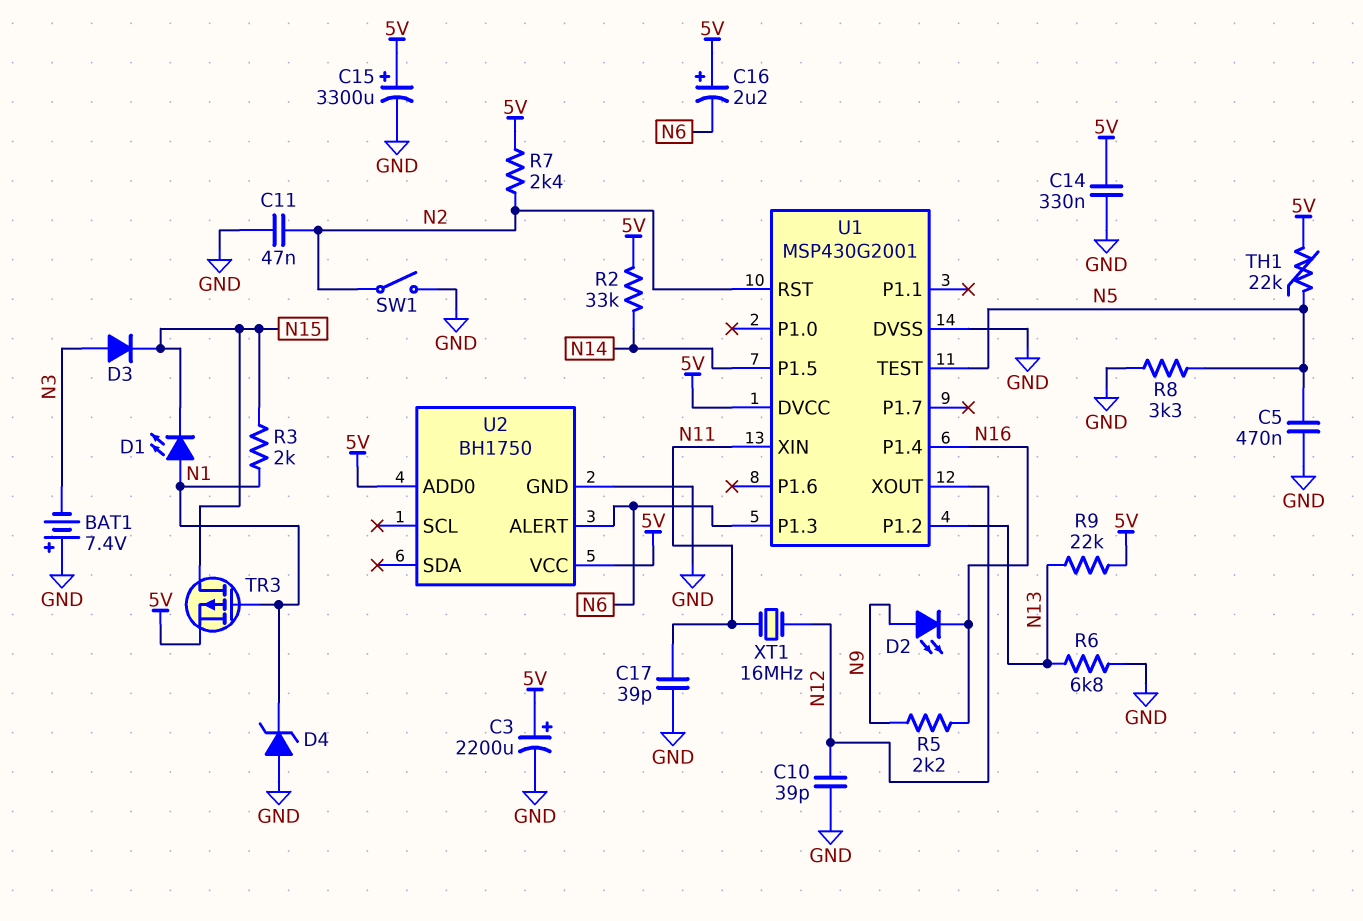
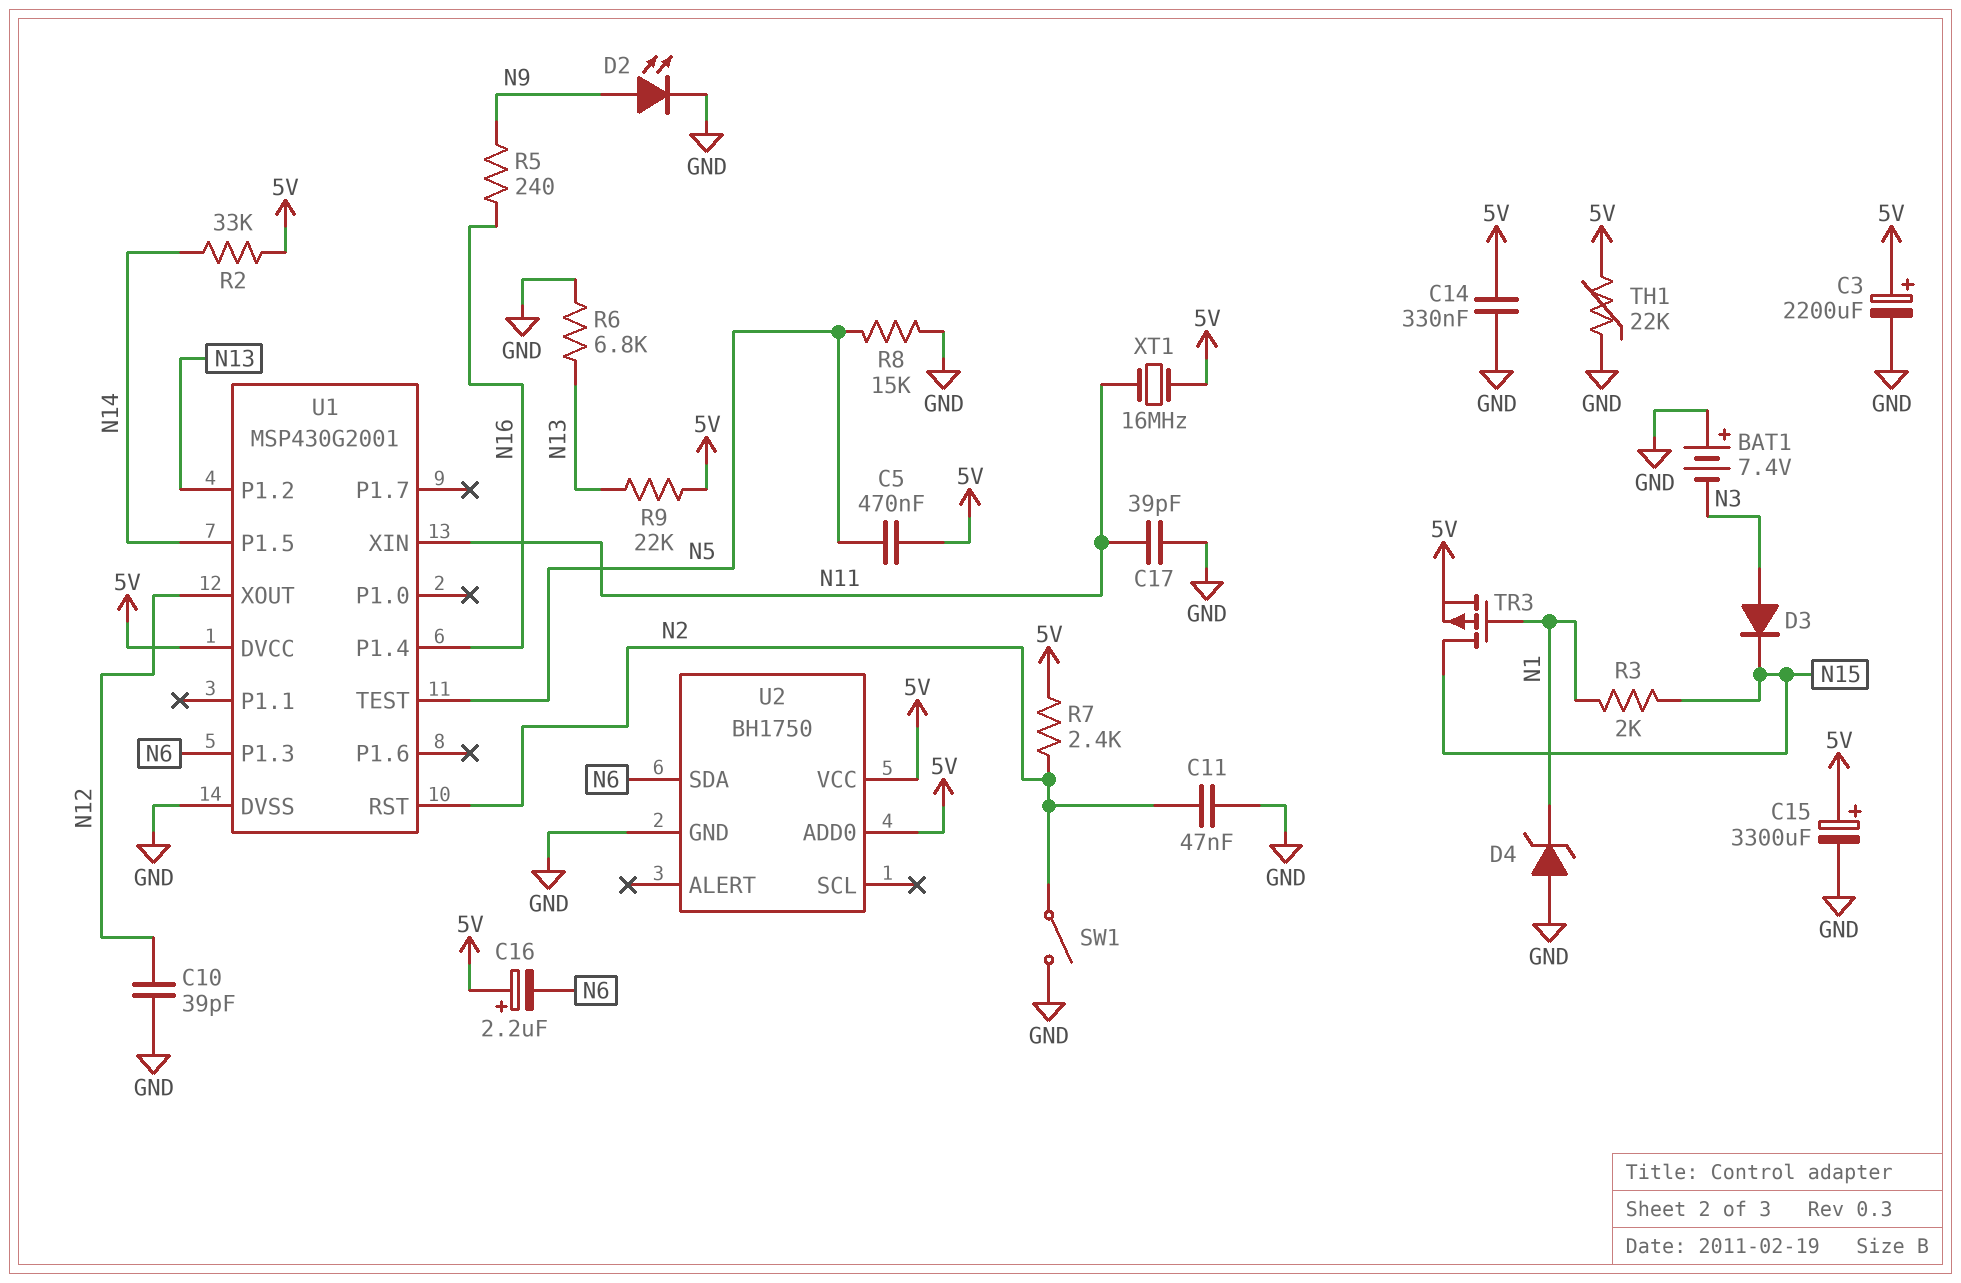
C5: 470nF (GND, N5) -> 470nF (5V, N5)
D1: LED (A N1, K N15) -> none
D2: LED (A N9, K N16) -> LED (A N9, K GND)
R5: 2.2k (N9, N16) -> 240 (N9, N16)
R8: 3.3k (GND, N5) -> 15k (GND, N5)
TH1: 22k (5V, N5) -> 22k (5V, GND)
U2 pin ALERT: N6 -> none
U2 pin SDA: none -> N6
XT1: 16MHz (N11, N12) -> 16MHz (5V, N11)

